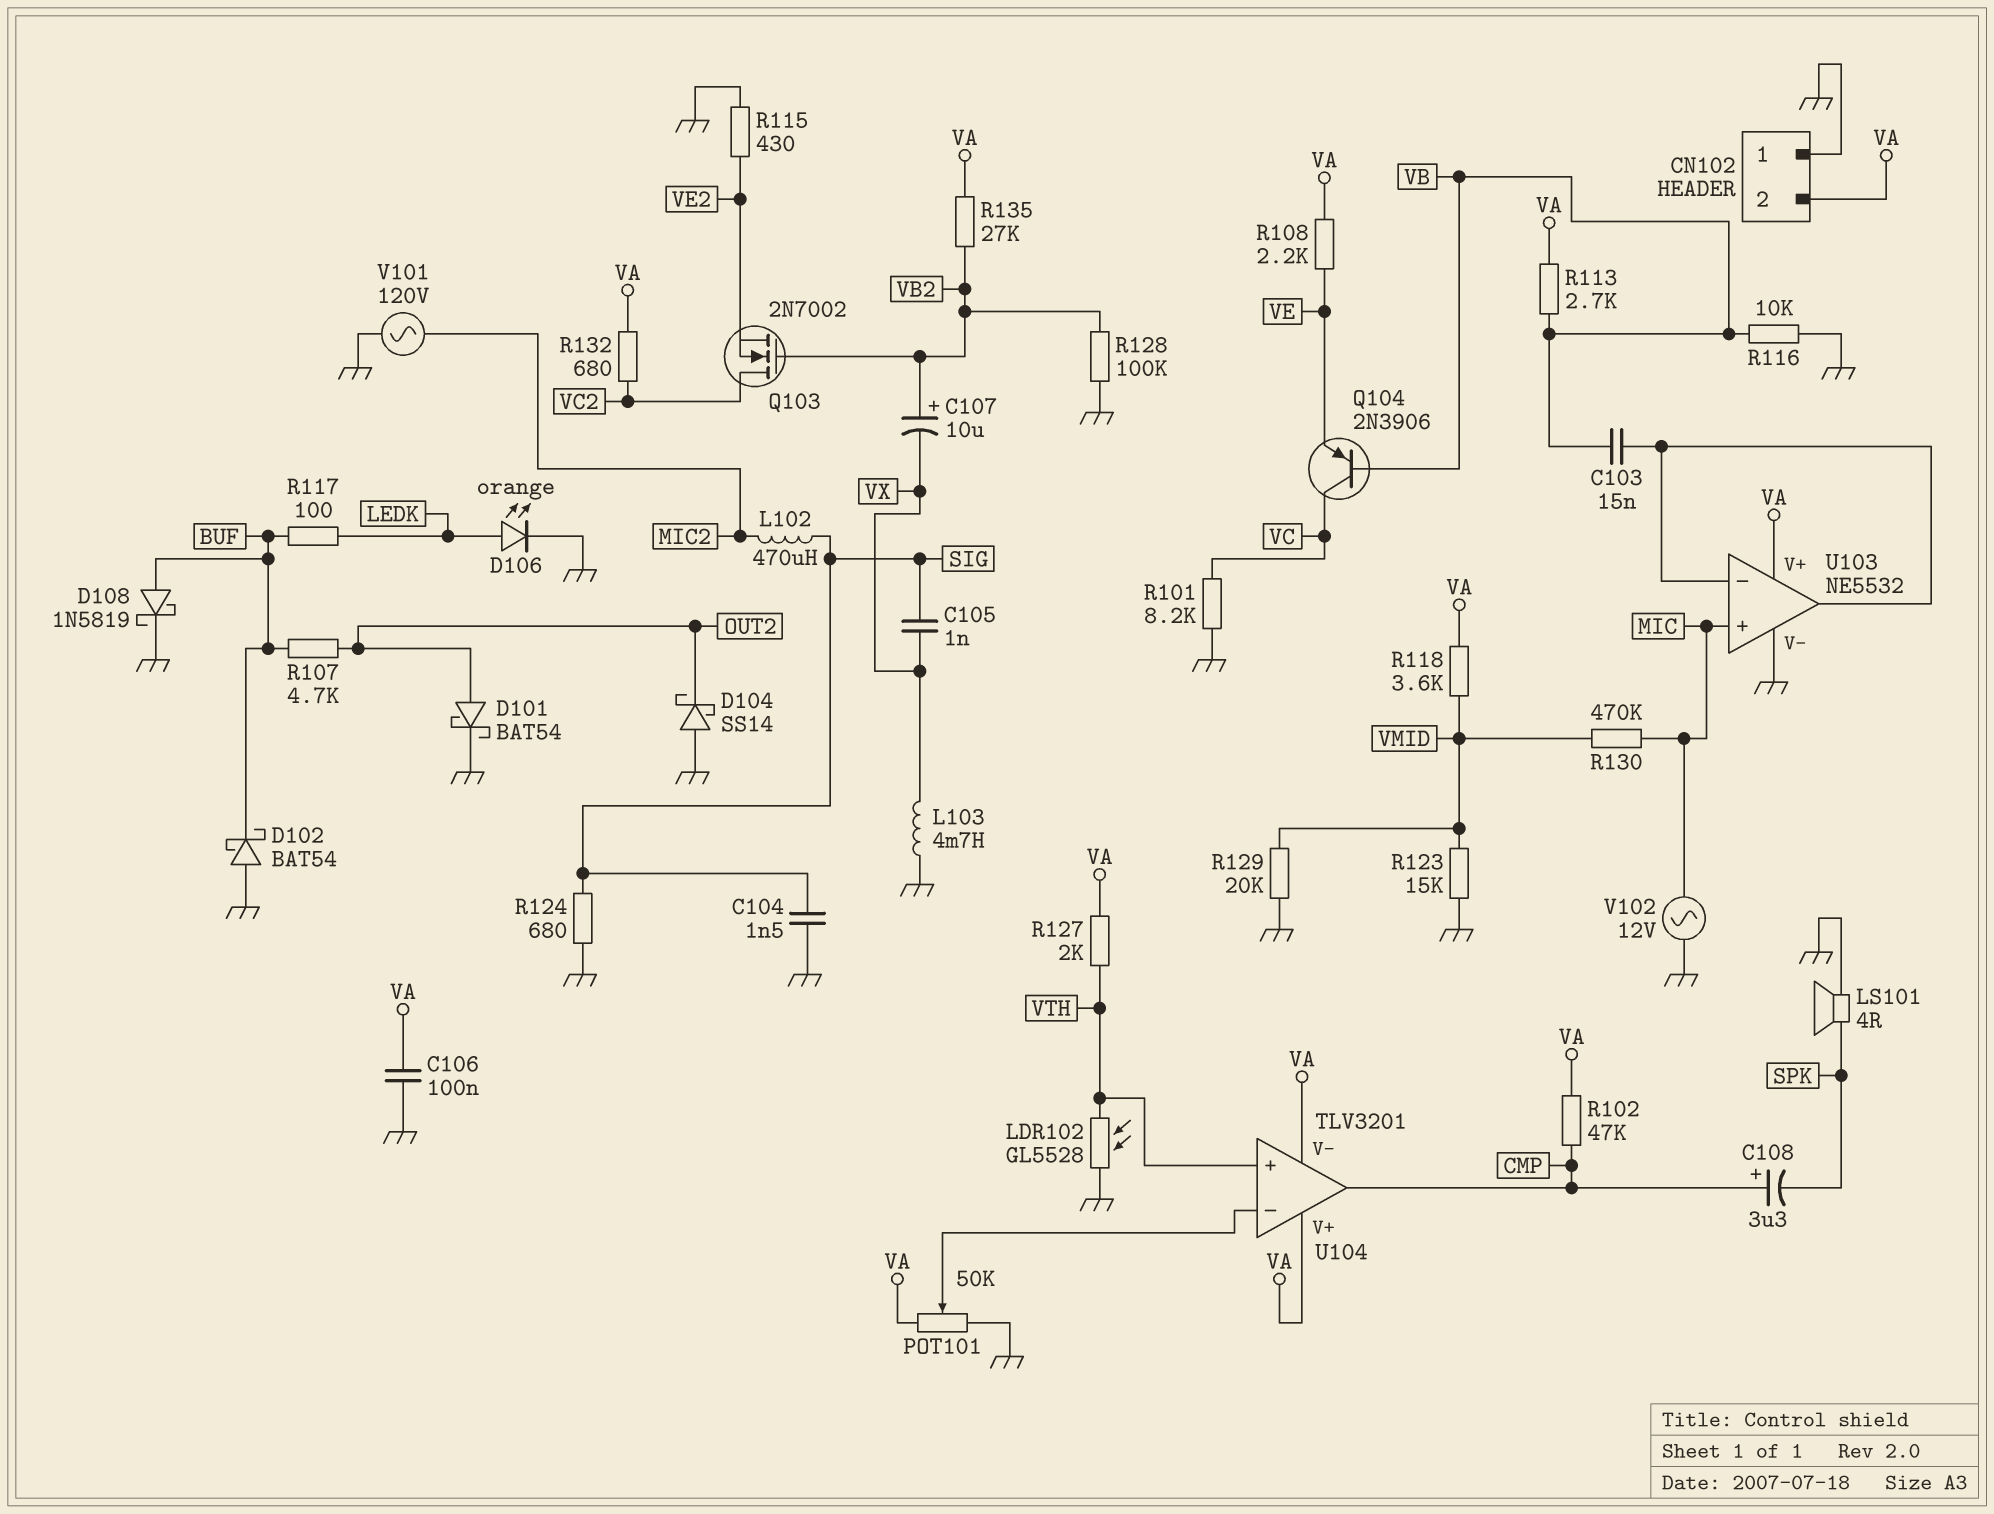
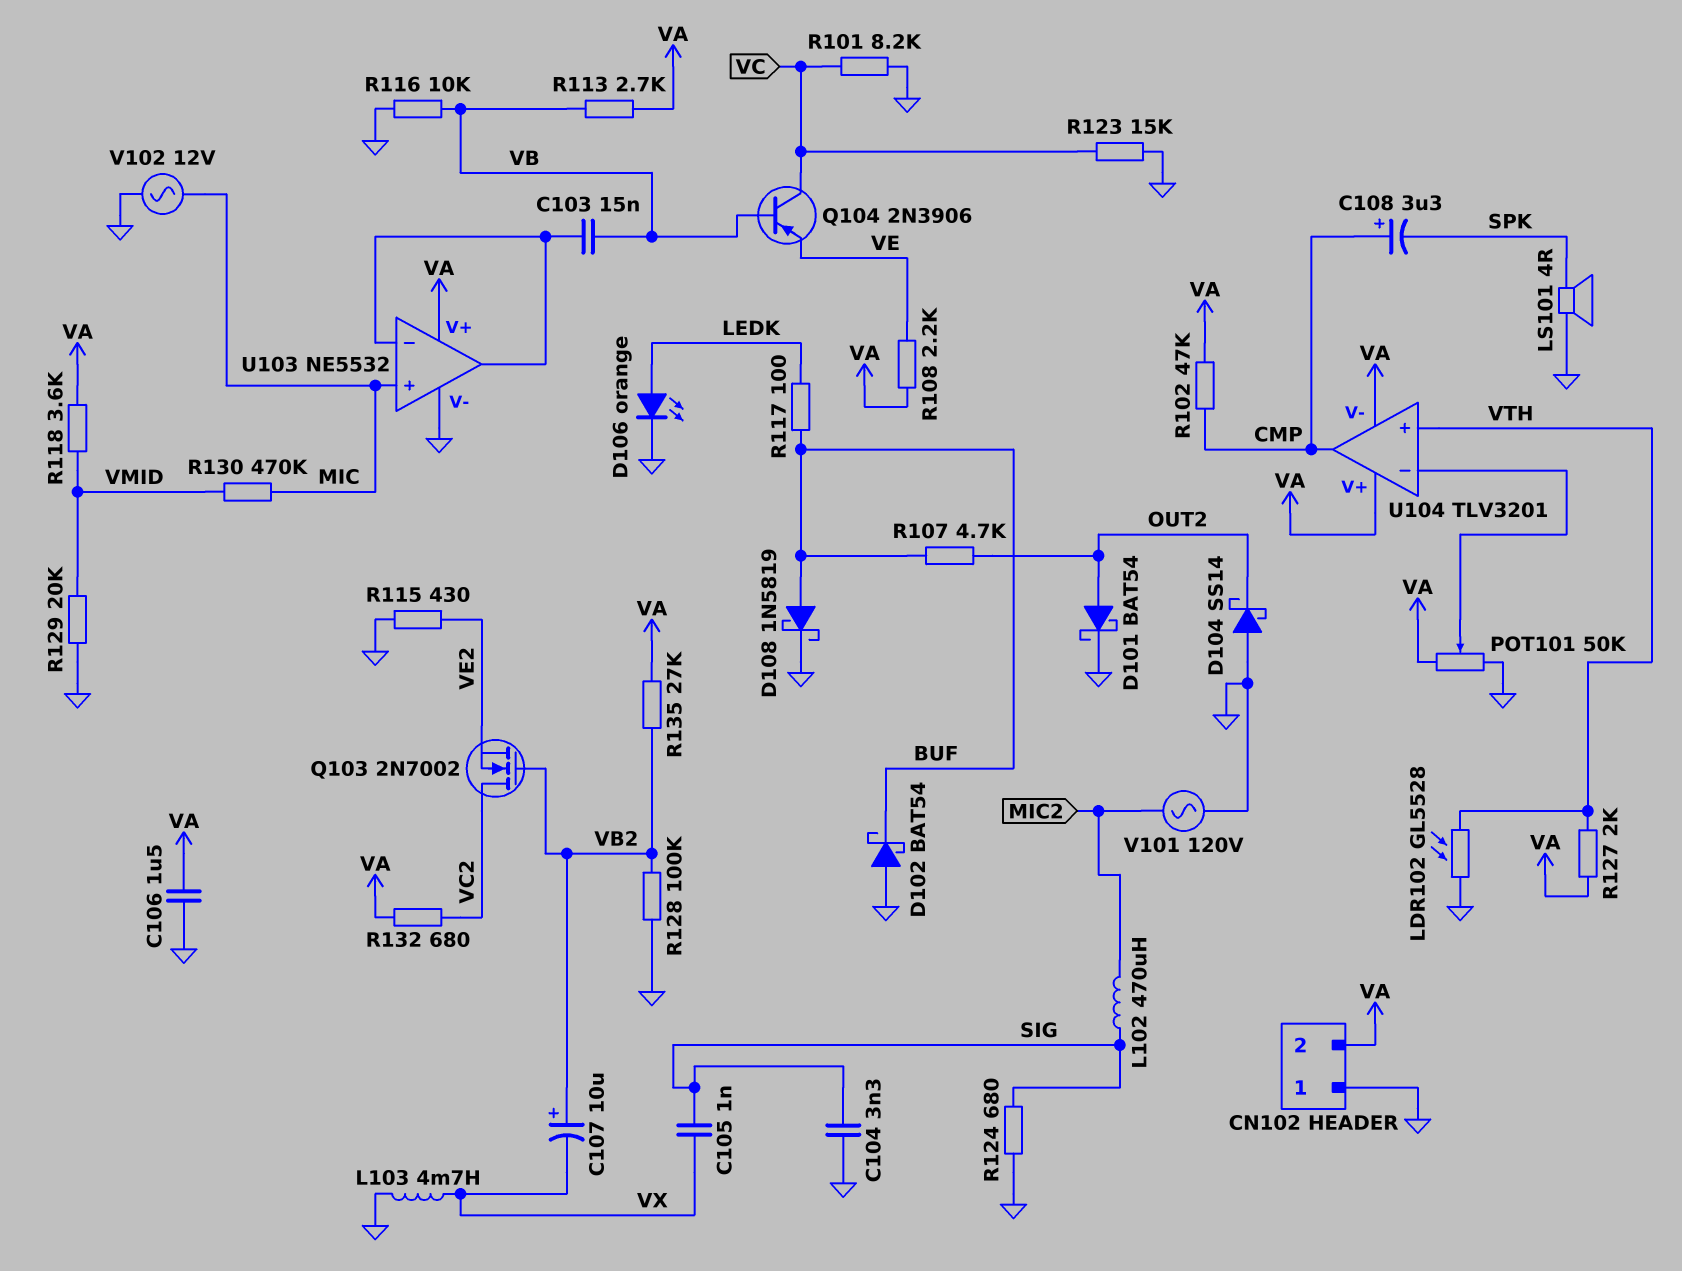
C104: 1.5nF (GND, SIG) -> 3.3nF (GND, SIG)
C106: 100nF (GND, VA) -> 1.5uF (GND, VA)
R123: 15k (GND, VMID) -> 15k (GND, VC)

